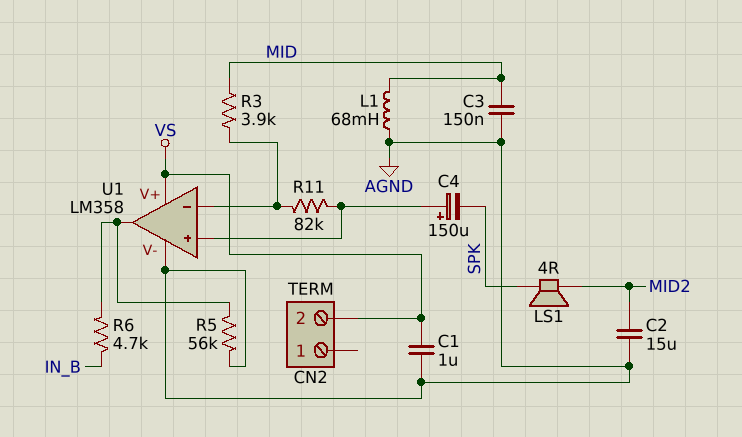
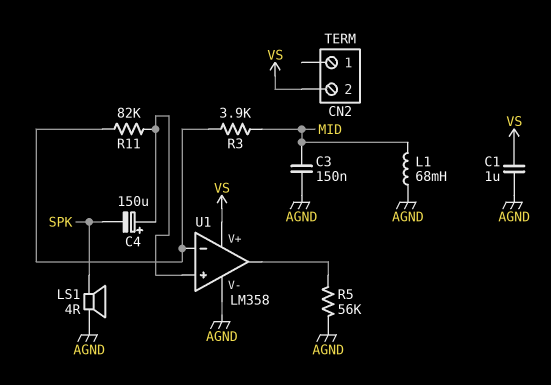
C2: 15uF (AGND, MID2) -> none
LS1: speaker 4R (MID2, SPK) -> speaker 4R (AGND, SPK)
R6: 4.7k (IN_B, U1/out) -> none

